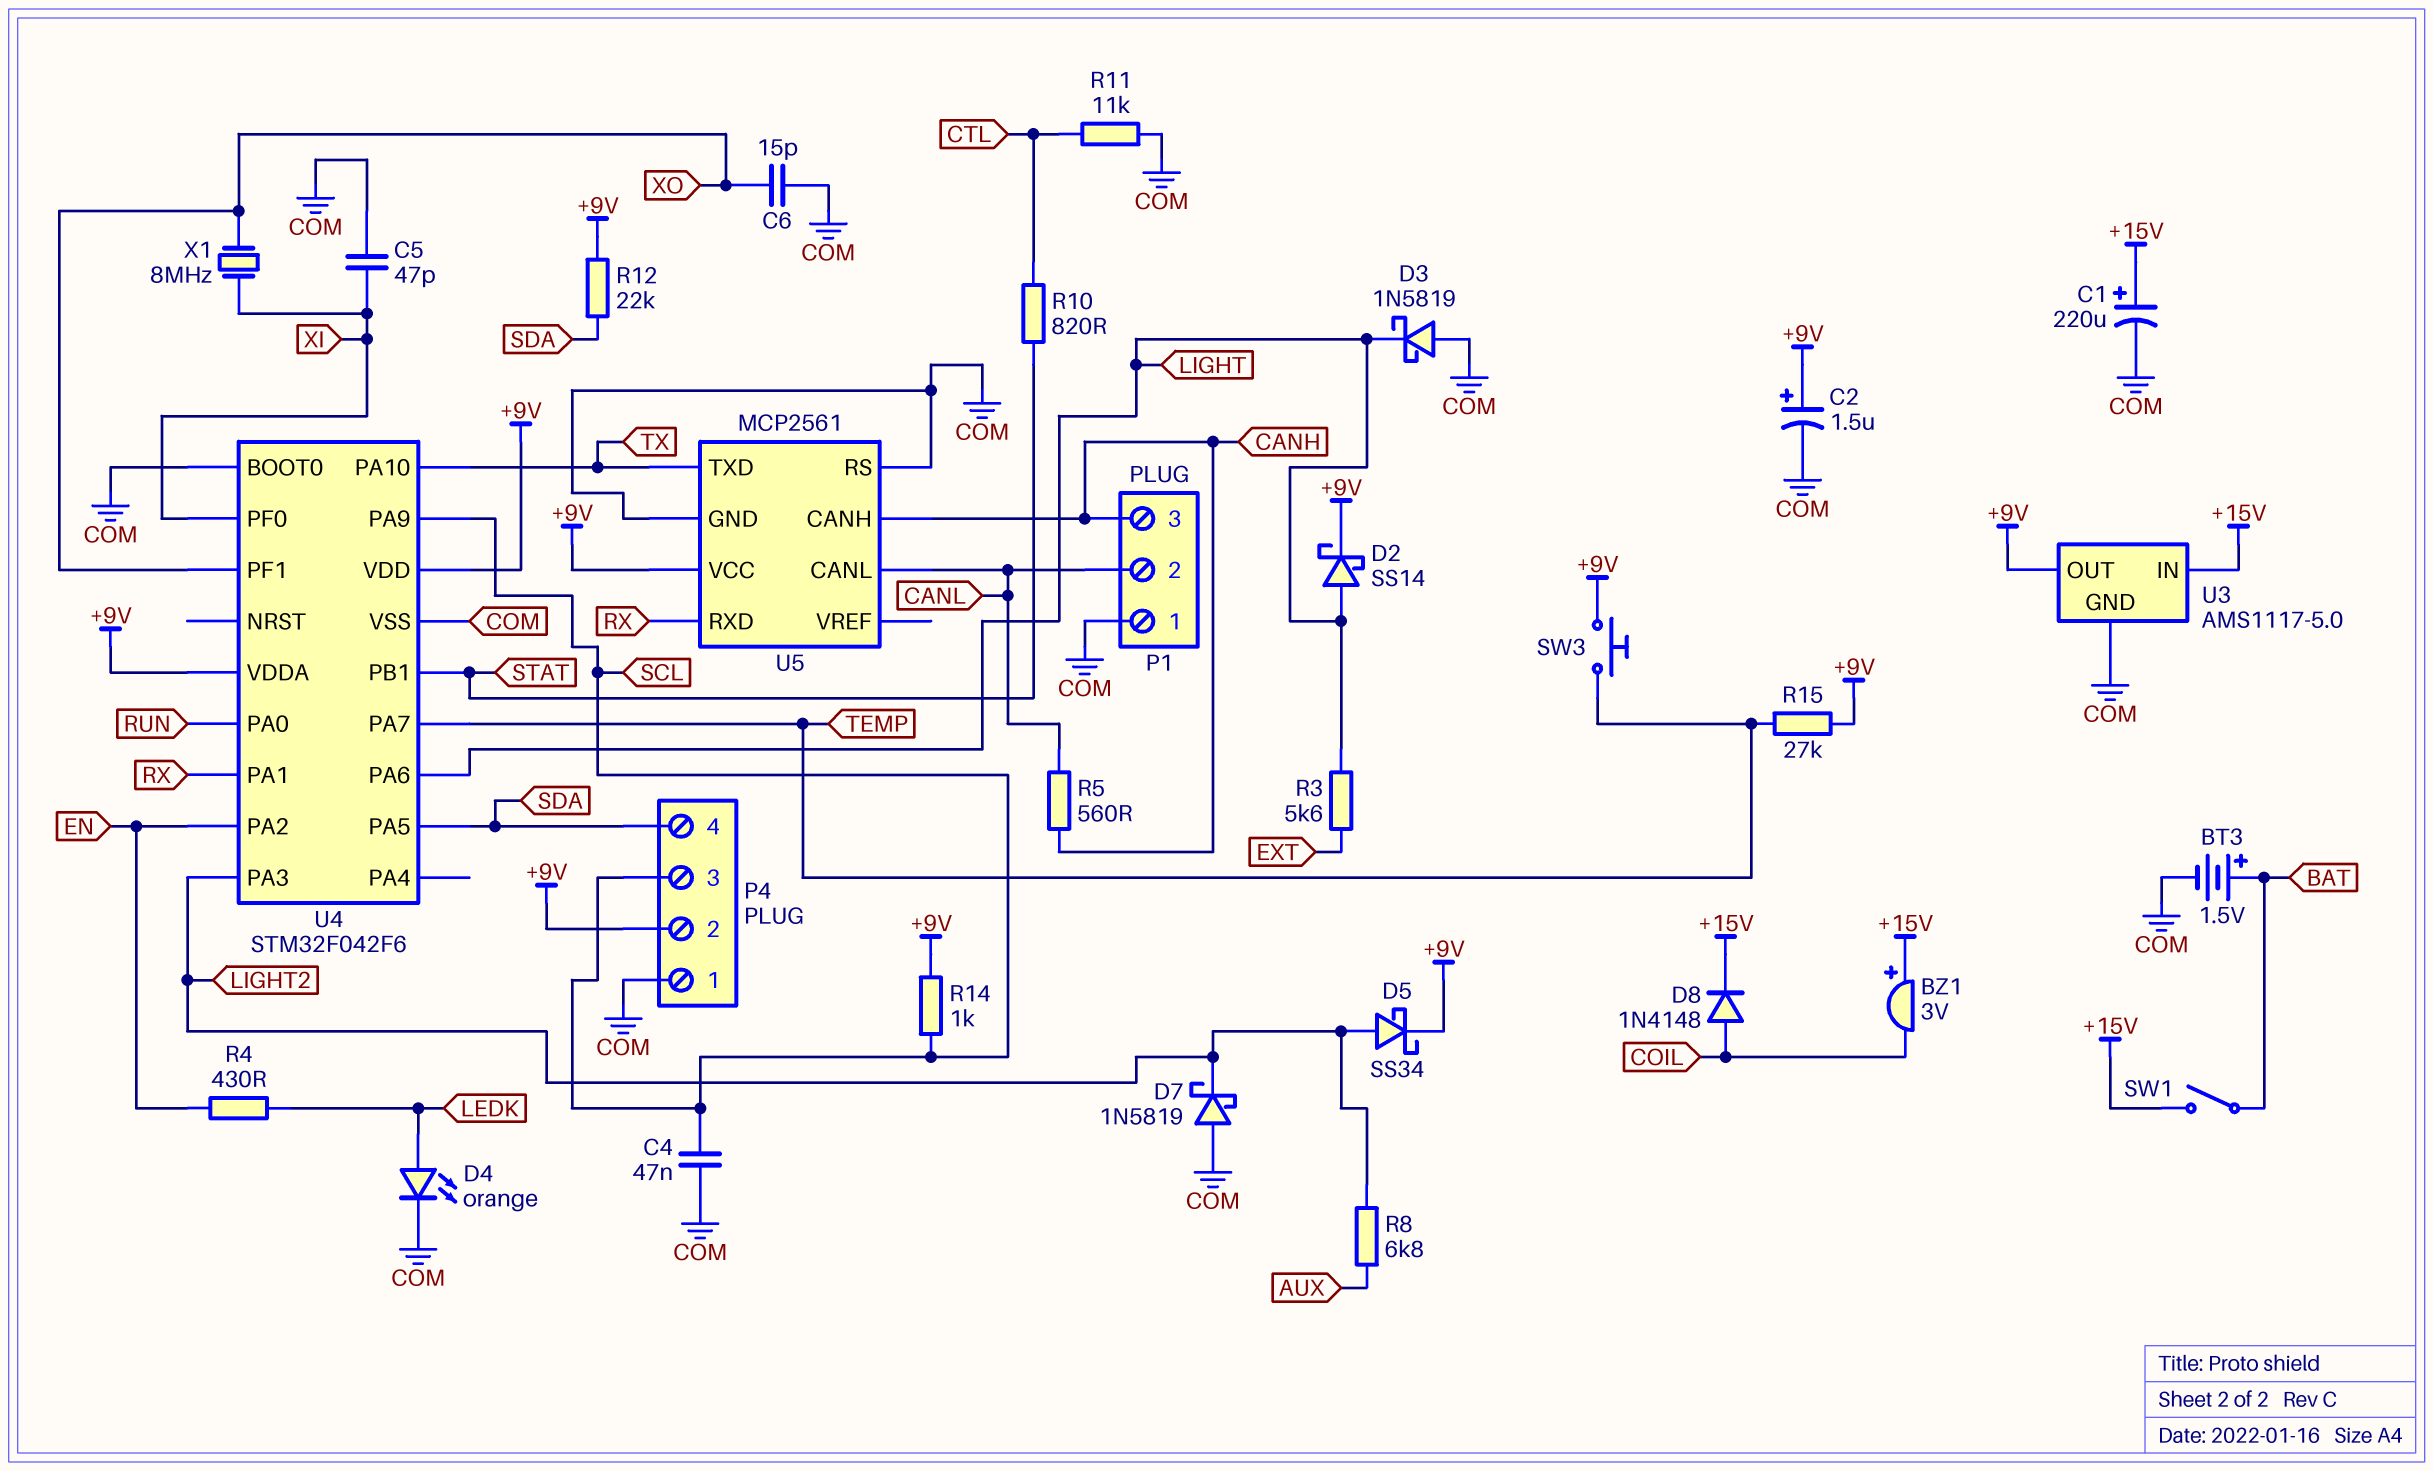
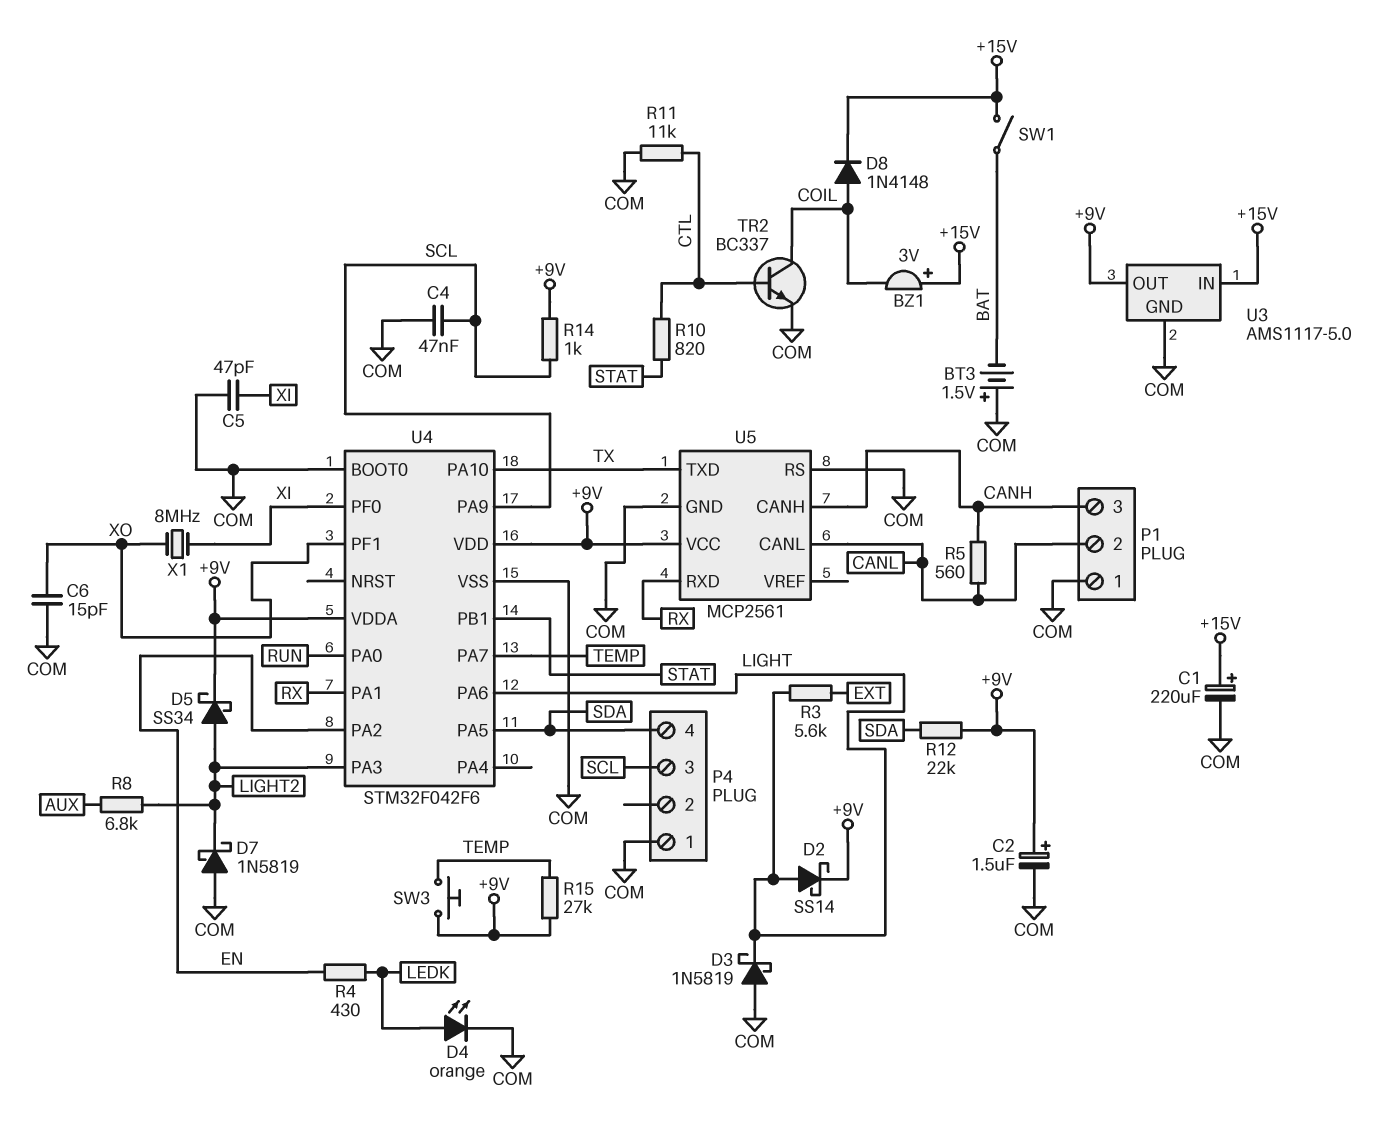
BT3: 1.5V (plus BAT, minus COM) -> 1.5V (plus COM, minus BAT)
P4 pin 2: +9V -> none
TR2: none -> NPN BC337 (B CTL, C COIL, E COM)

